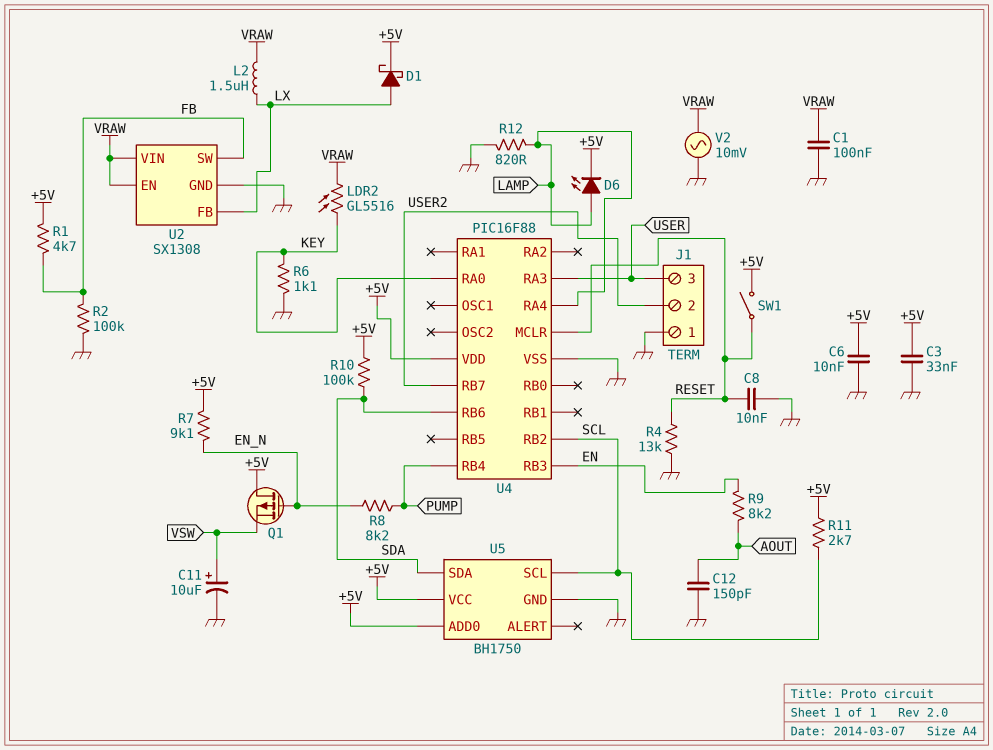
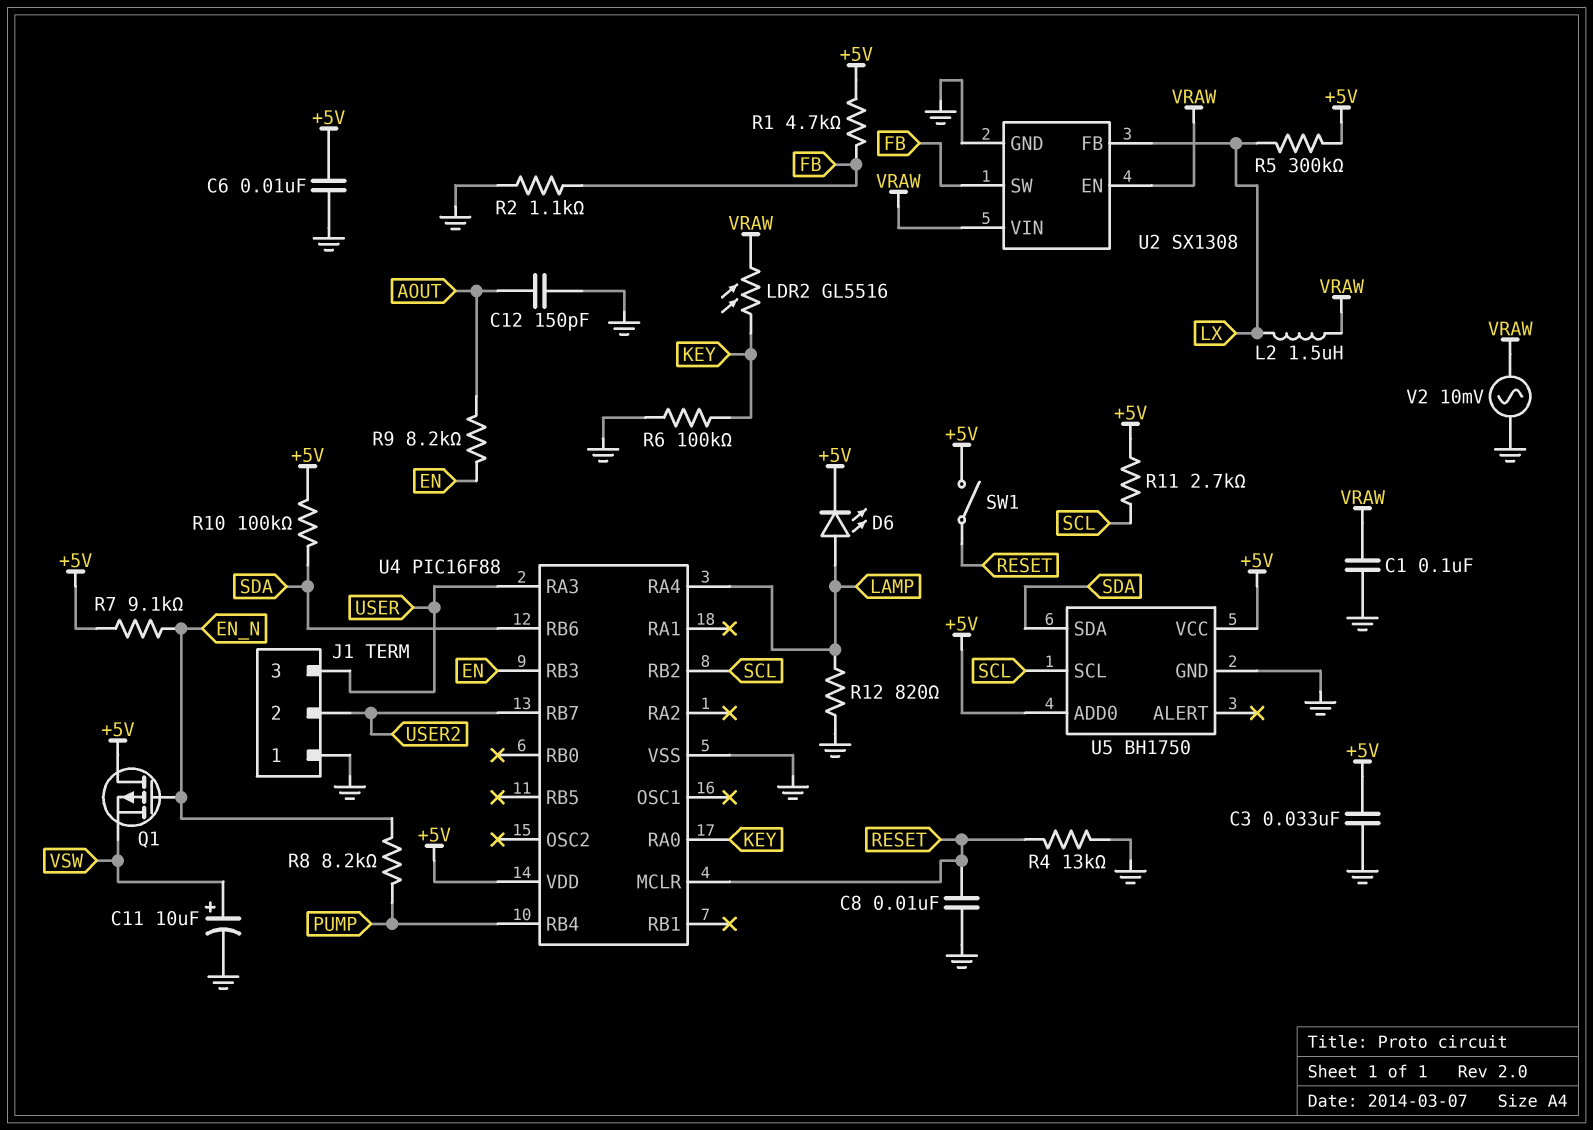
D1: schottky (A LX, K +5V) -> none
R2: 100k (FB, GND) -> 1.1k (FB, GND)
R5: none -> 300k (+5V, LX)
R6: 1.1k (GND, KEY) -> 100k (GND, KEY)

